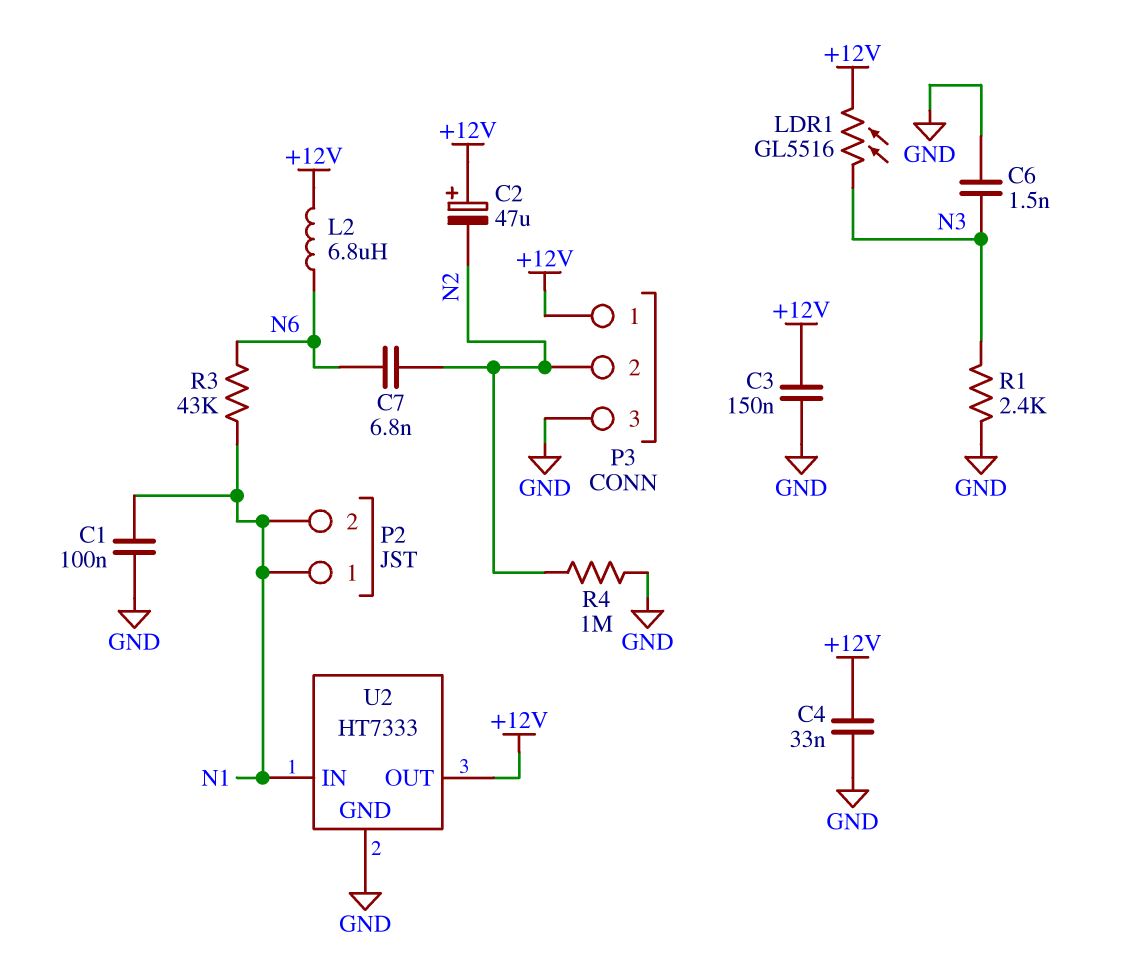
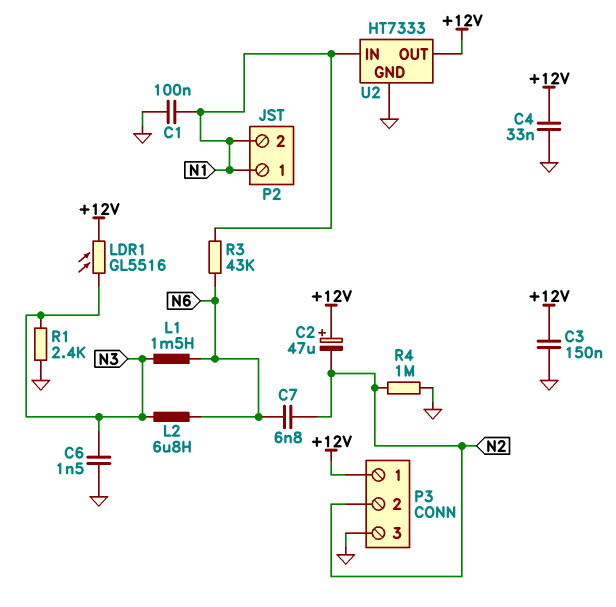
L1: none -> 1.5mH (N3, N6)
L2: 6.8uH (+12V, N6) -> 6.8uH (N3, N6)

